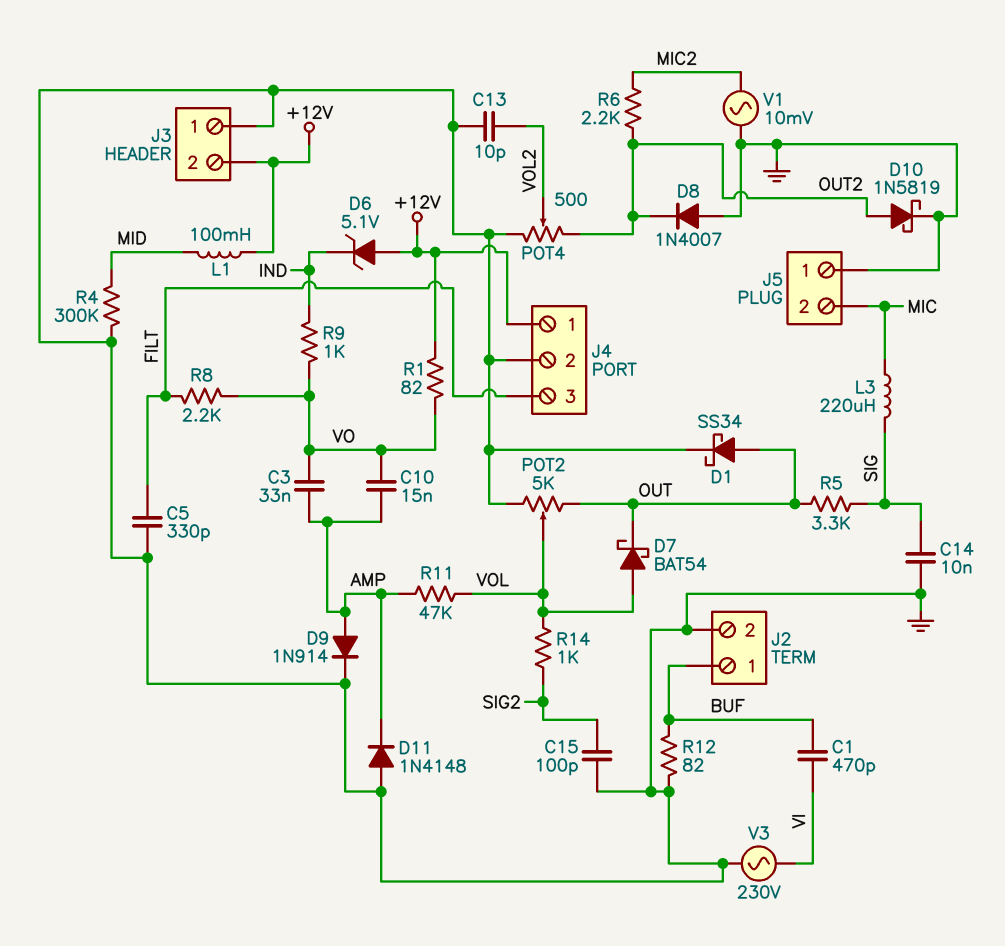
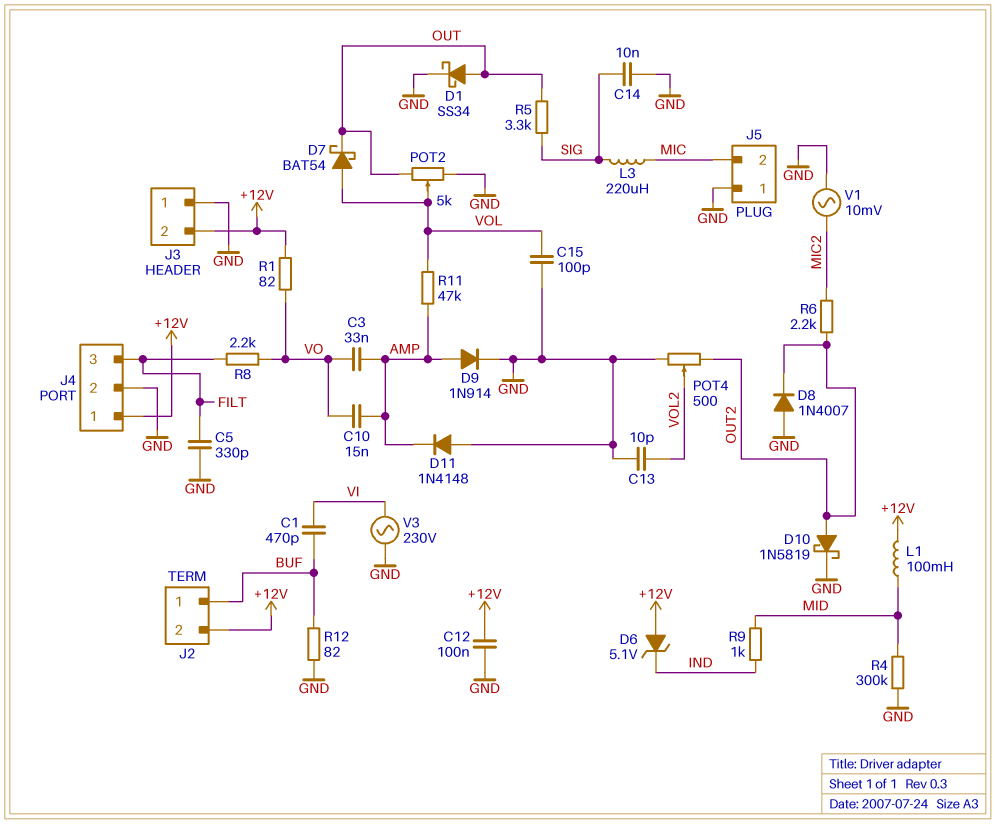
C12: none -> 100nF (+12V, GND)
C15: 100pF (GND, SIG2) -> 100pF (GND, VOL)
J2 pin 2: GND -> +12V
R9: 1k (IND, VO) -> 1k (IND, MID)
R14: 1k (SIG2, VOL) -> none

